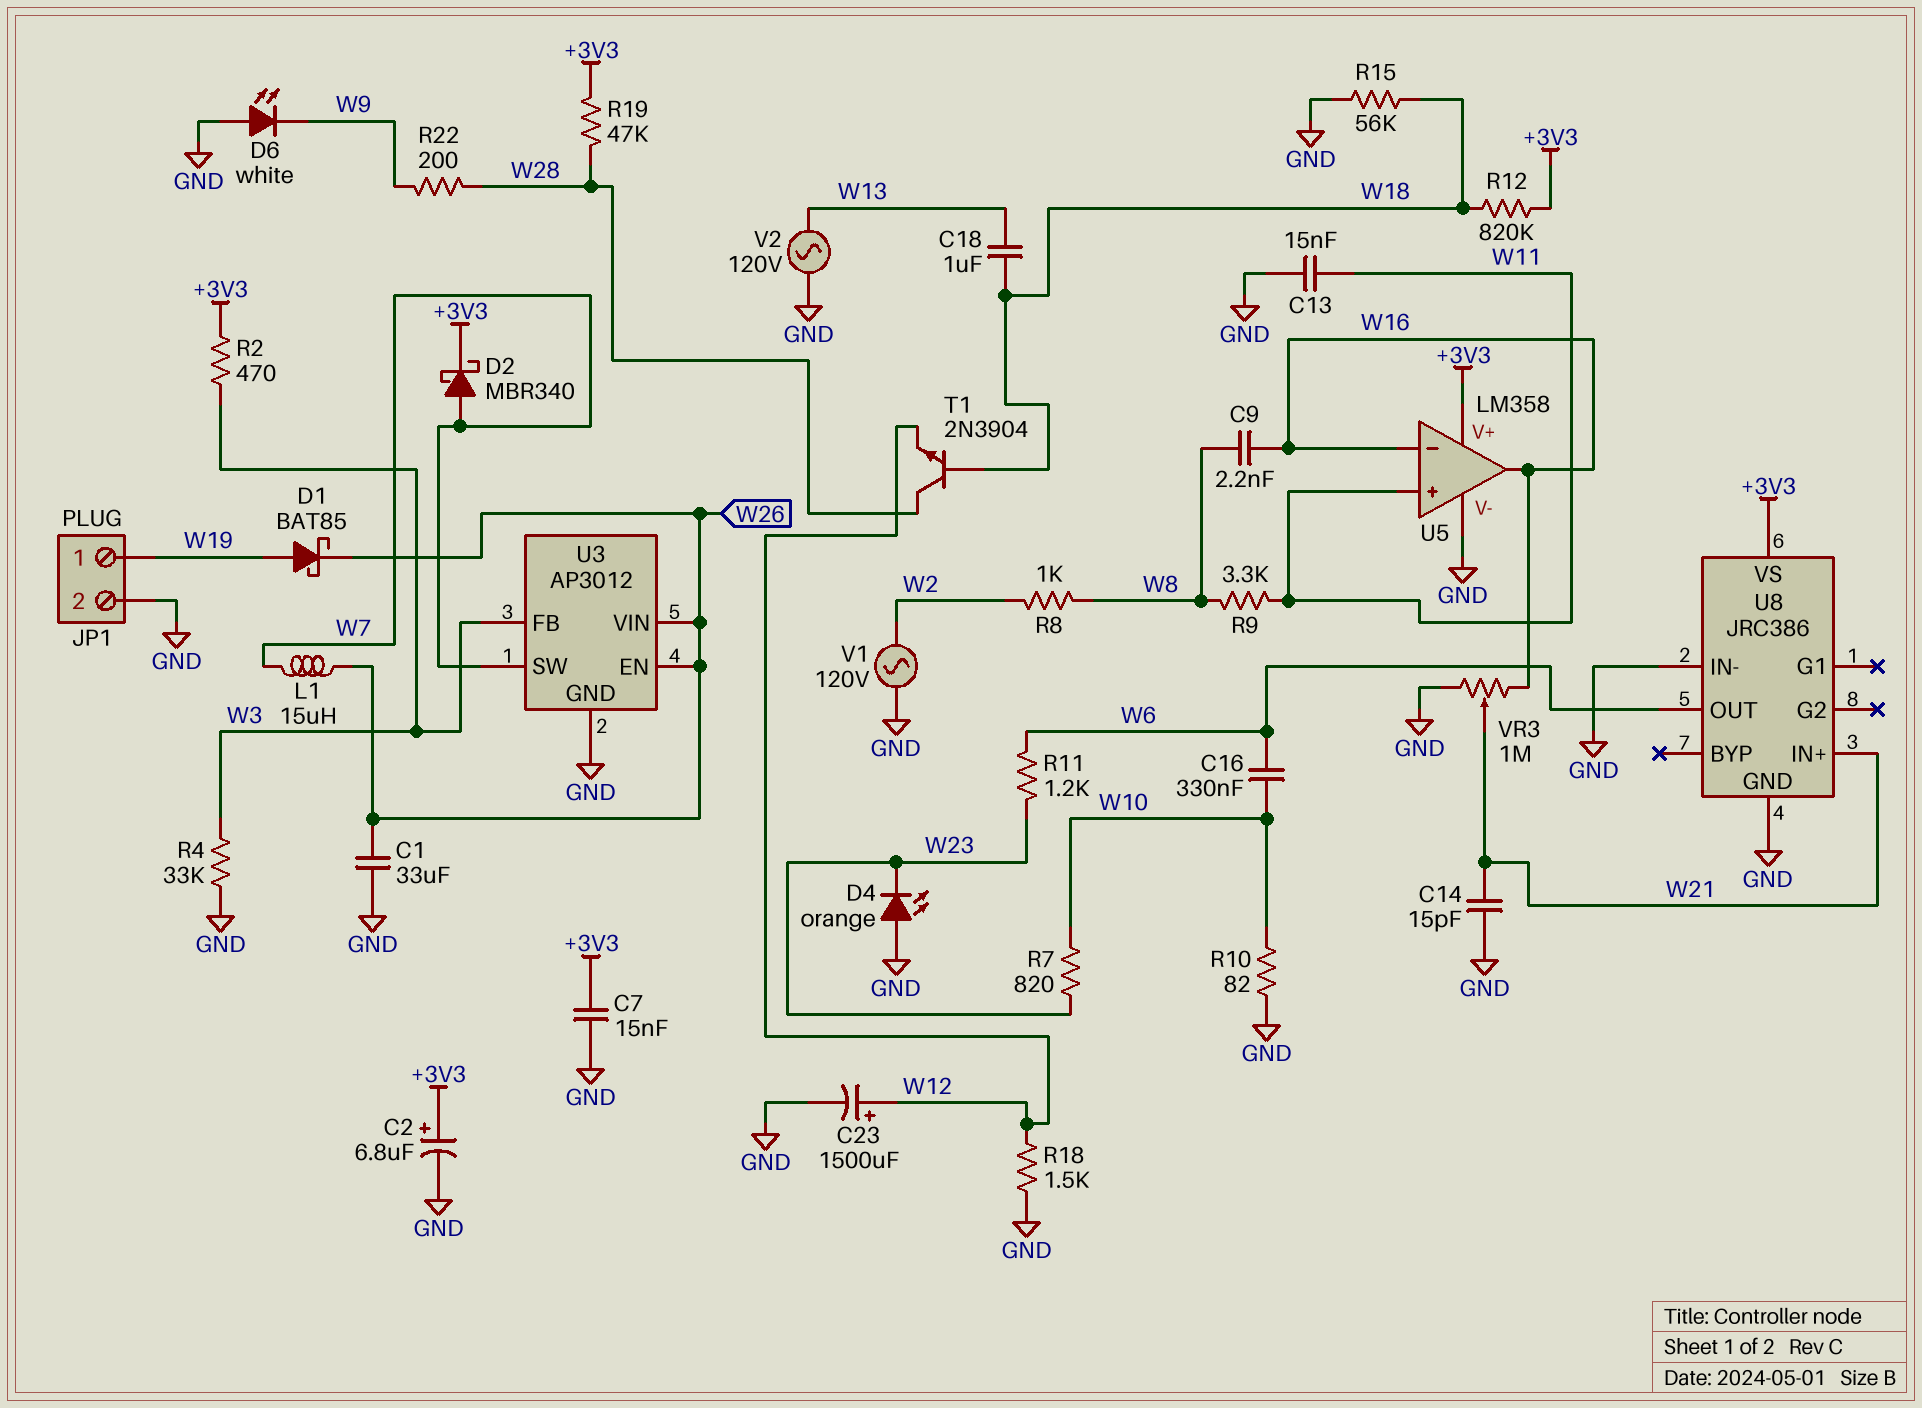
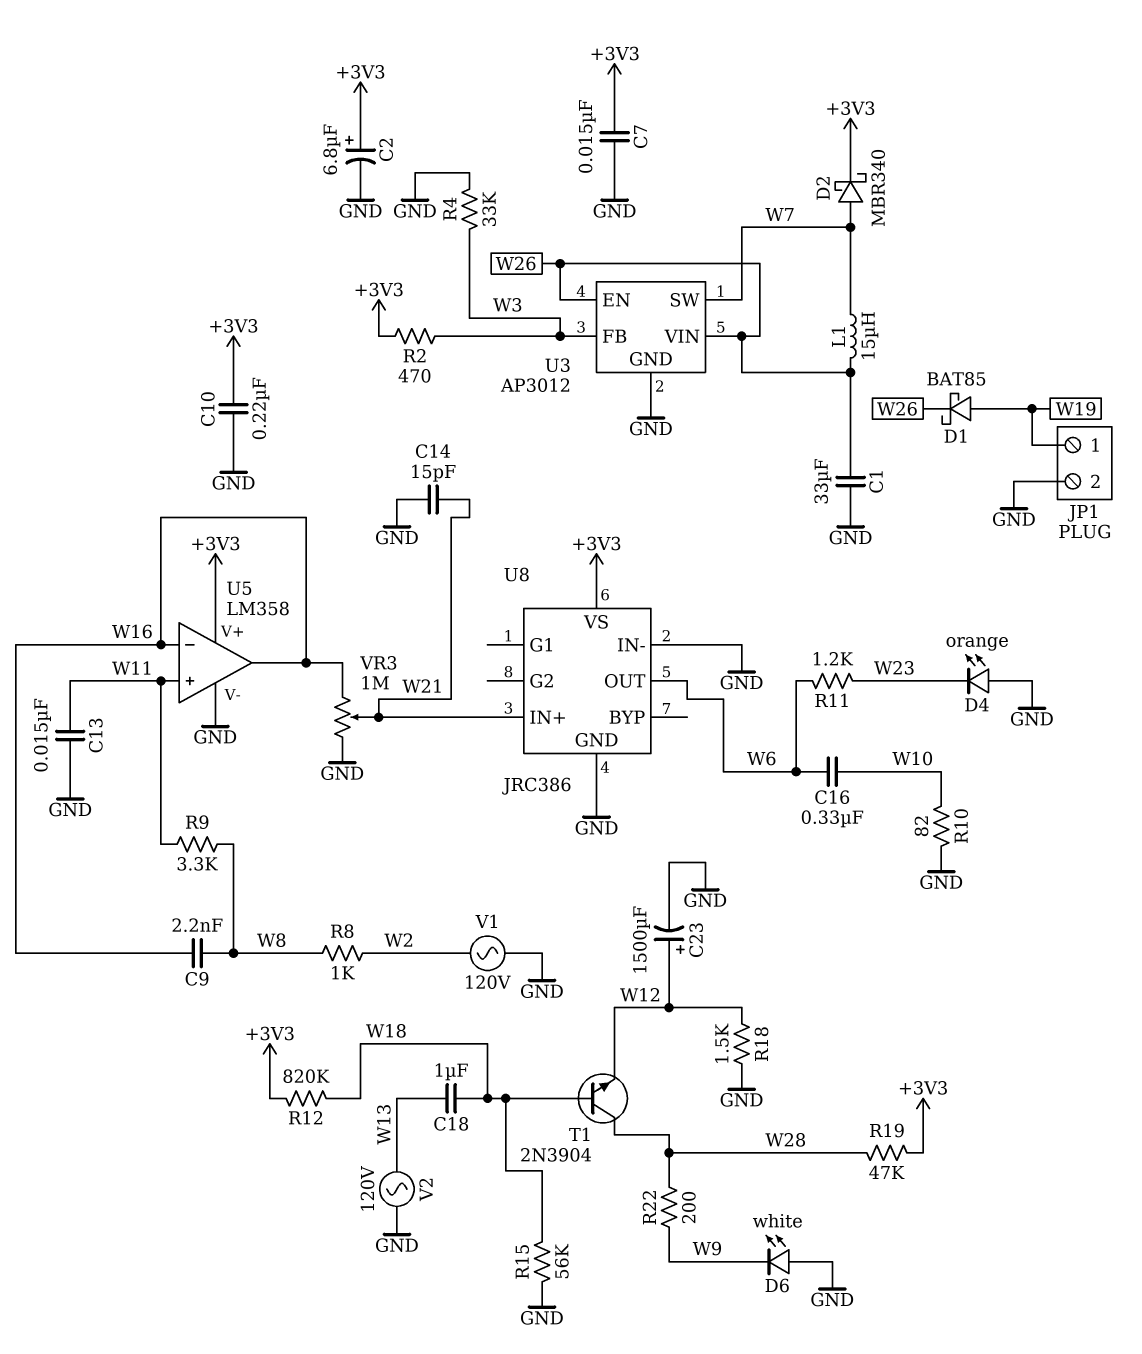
C10: none -> 220nF (+3V3, GND)
R7: 820 (W10, W23) -> none

